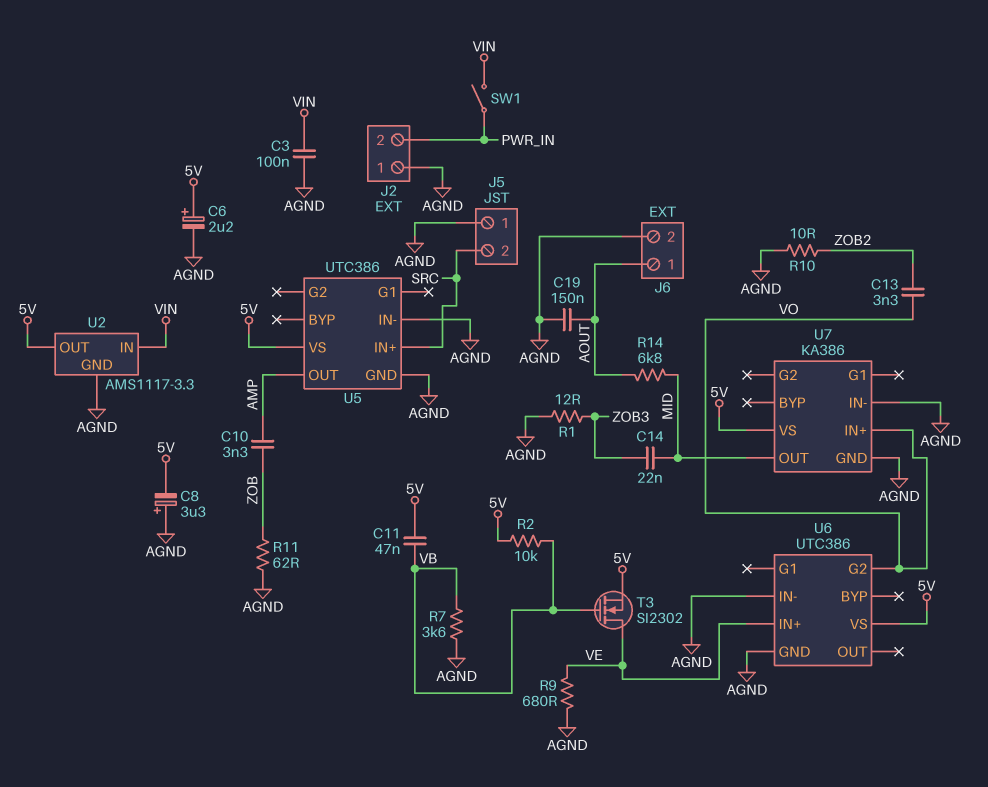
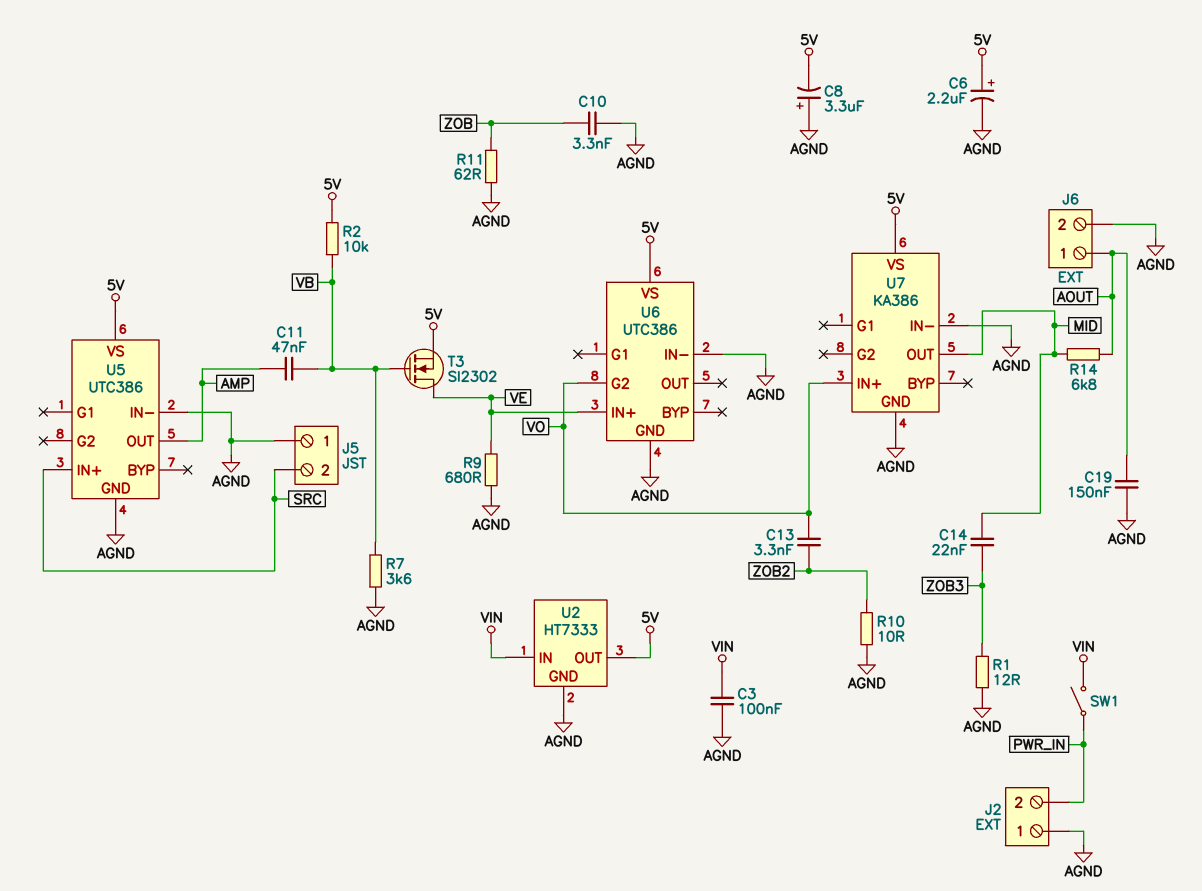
C10: 3.3nF (AMP, ZOB) -> 3.3nF (AGND, ZOB)
C11: 47nF (5V, VB) -> 47nF (AMP, VB)
U2: AMS1117-3.3 -> HT7333

